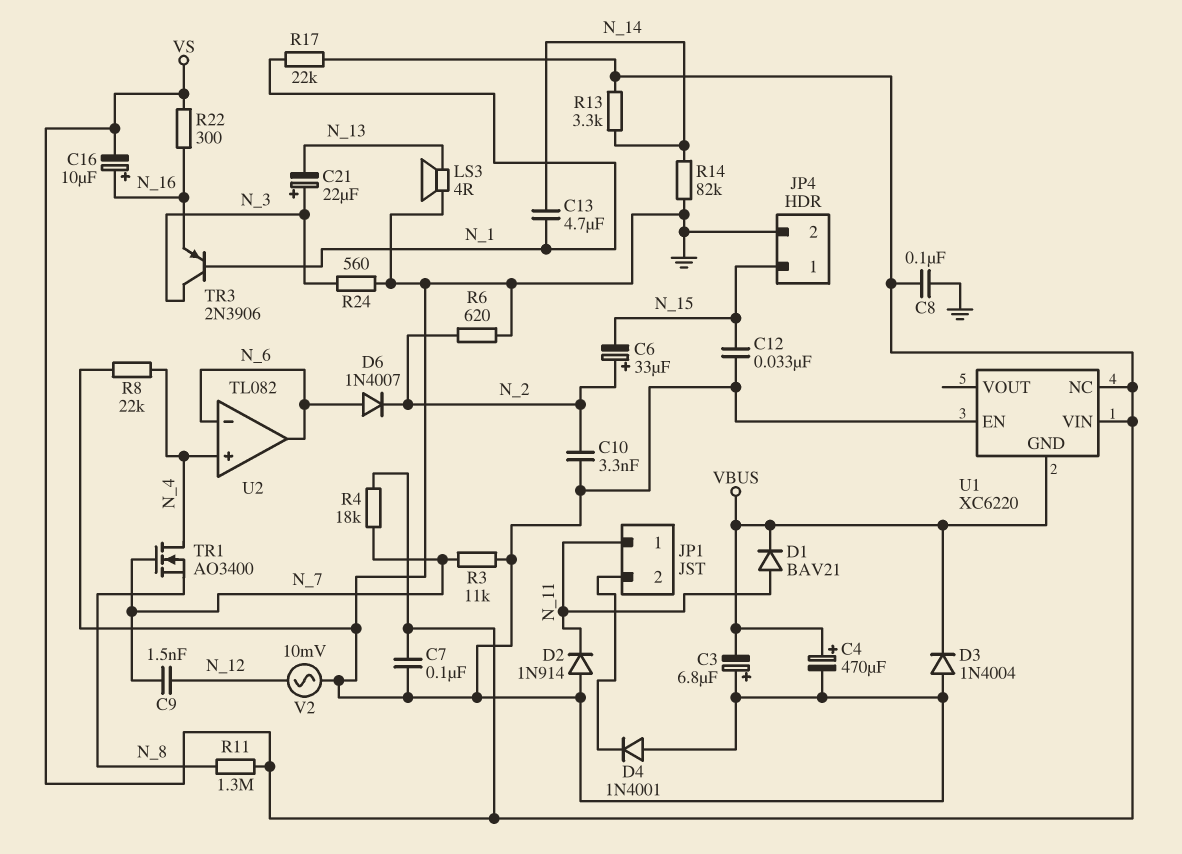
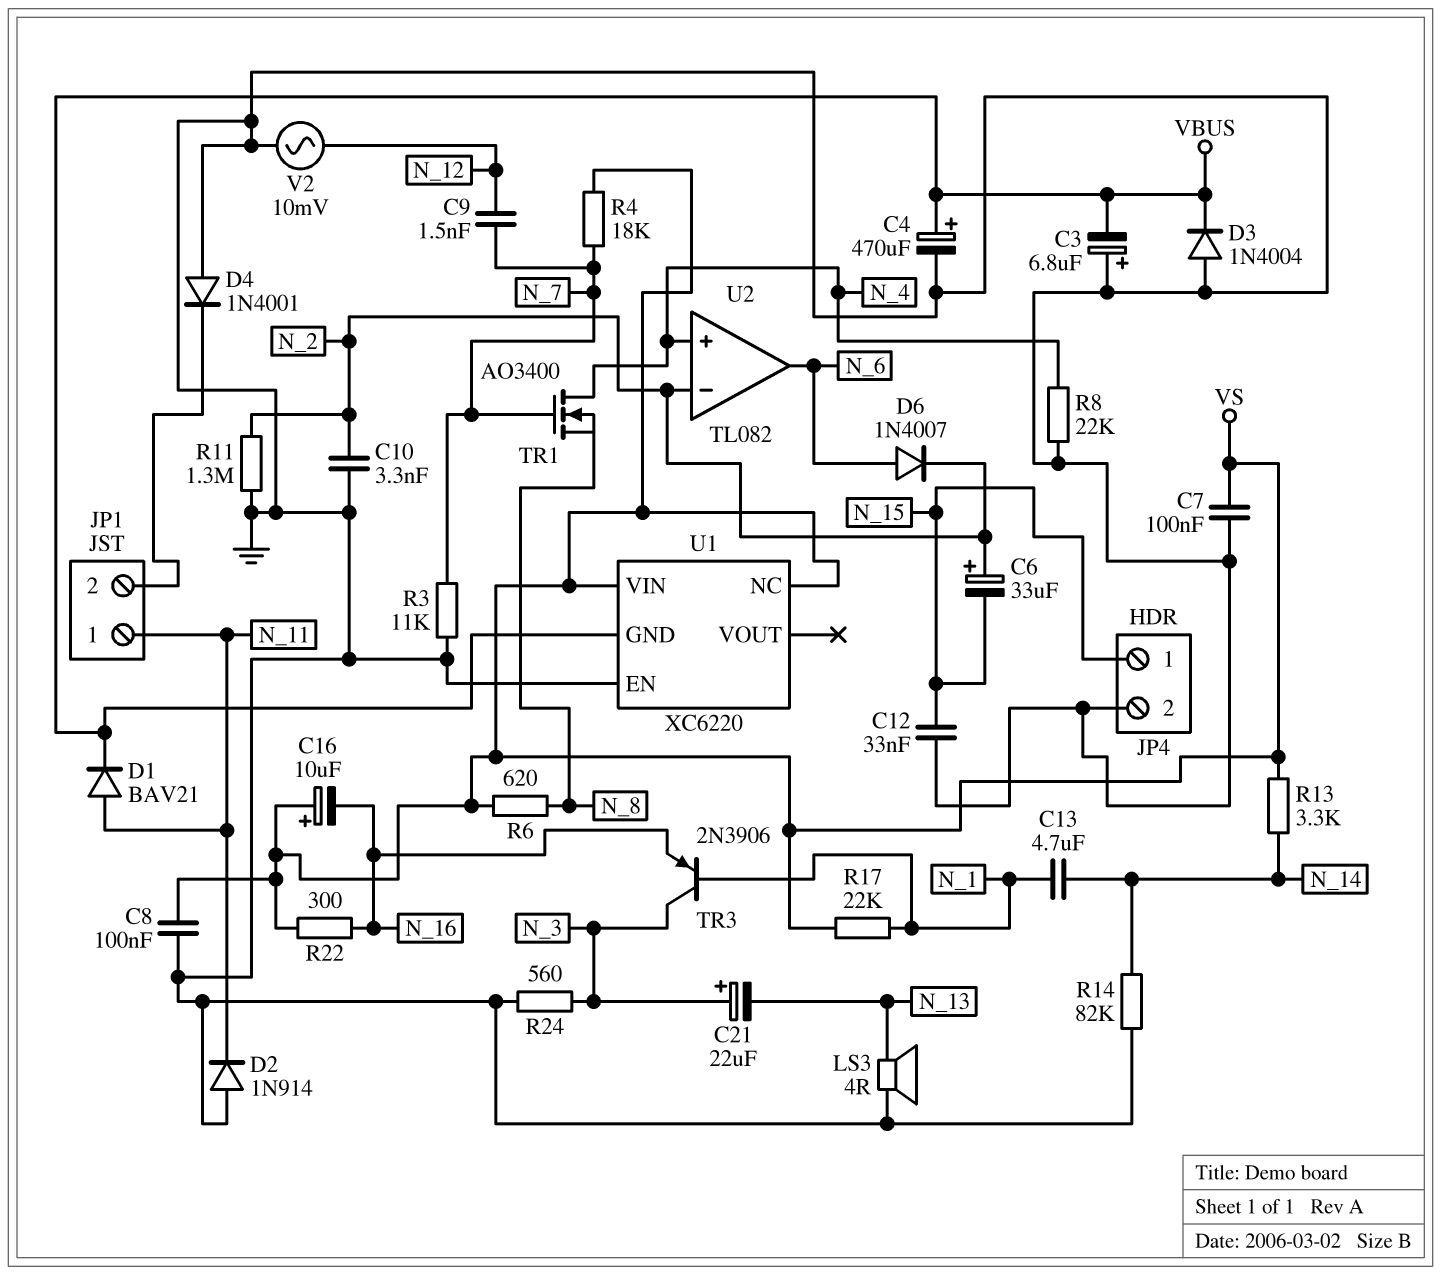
C16: 10uF (plus N_16, minus VS) -> 10uF (plus VS, minus N_16)
R6: 620 (GND, N_2) -> 620 (N_8, VS)
R11: 1.3M (N_8, VS) -> 1.3M (GND, N_2)
U2 pin in-: N_6 -> N_2

